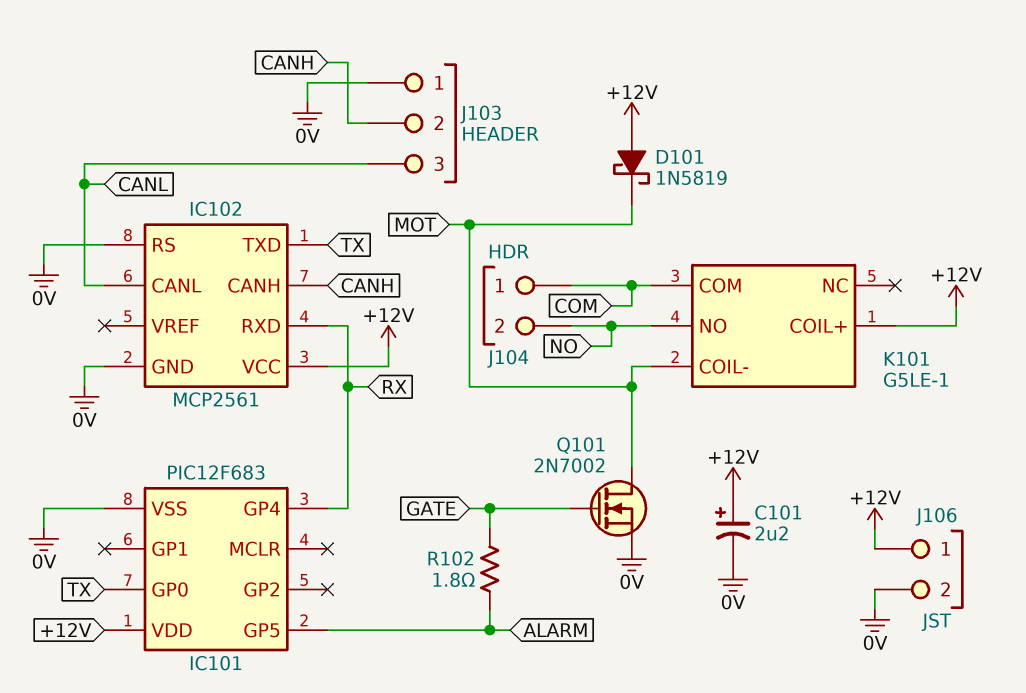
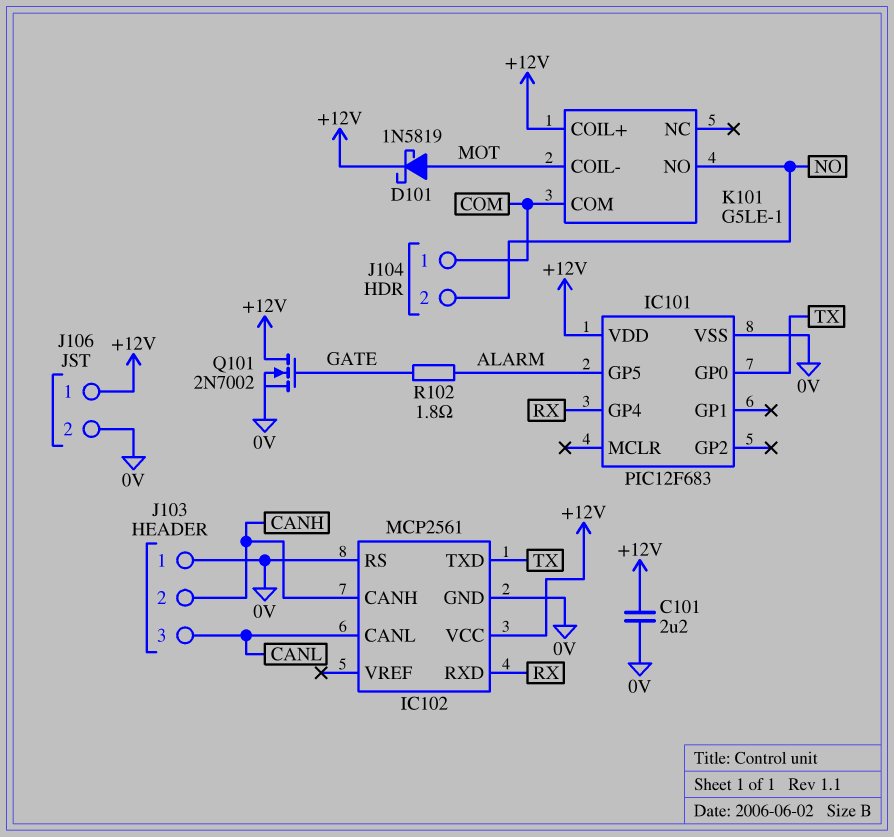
C101: 2.2uF (plus +12V, minus 0V) -> 2.2uF (+12V, 0V)
D101: schottky 1N5819 (A +12V, K MOT) -> schottky 1N5819 (A MOT, K +12V)
Q101: NMOS 2N7002 (G GATE, D MOT, S 0V) -> NMOS 2N7002 (G GATE, D +12V, S 0V)

